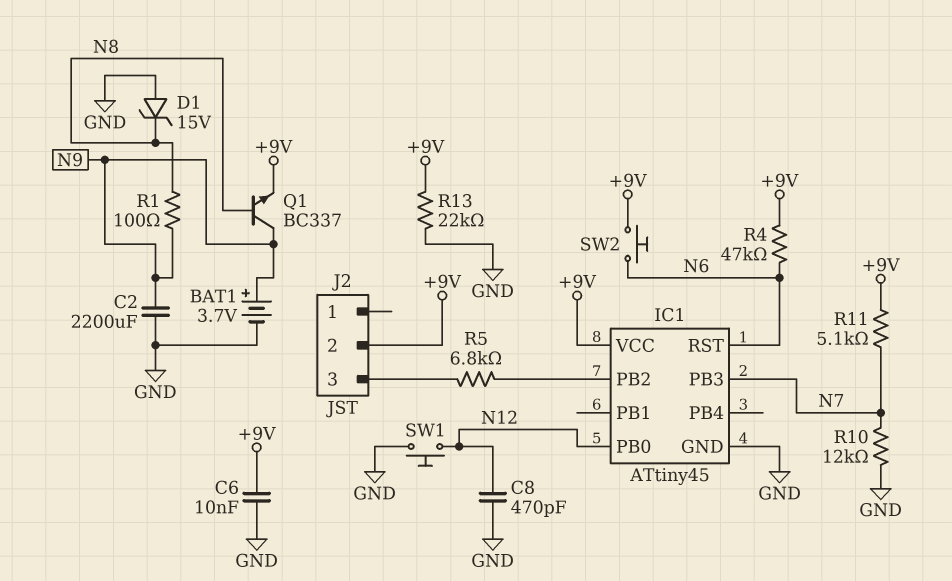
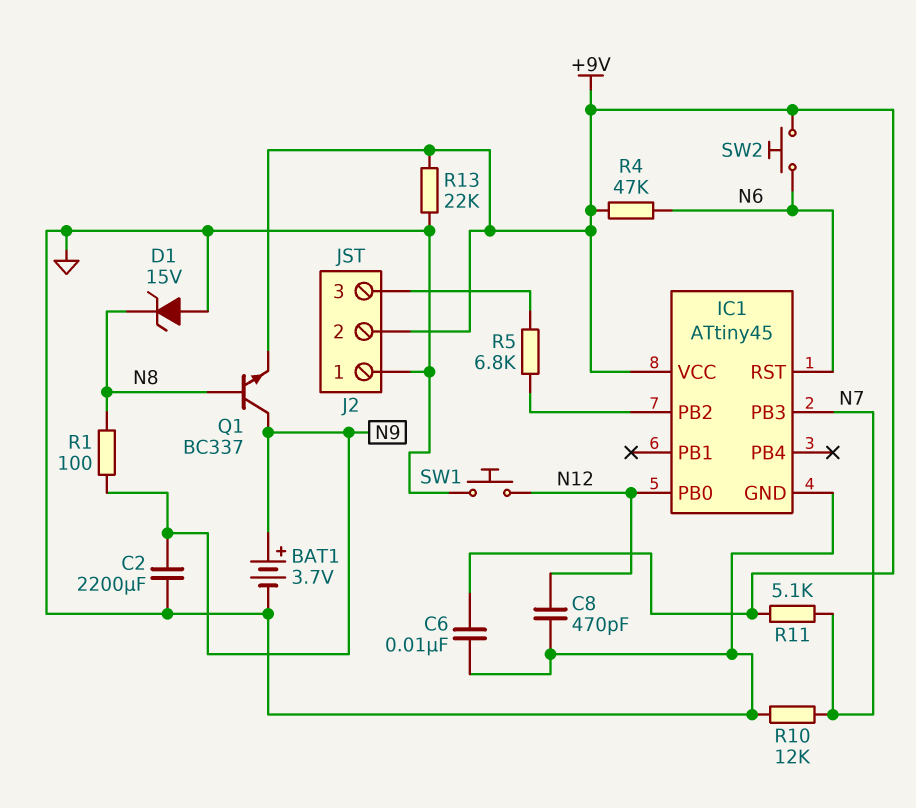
J2 pin 1: none -> GND

